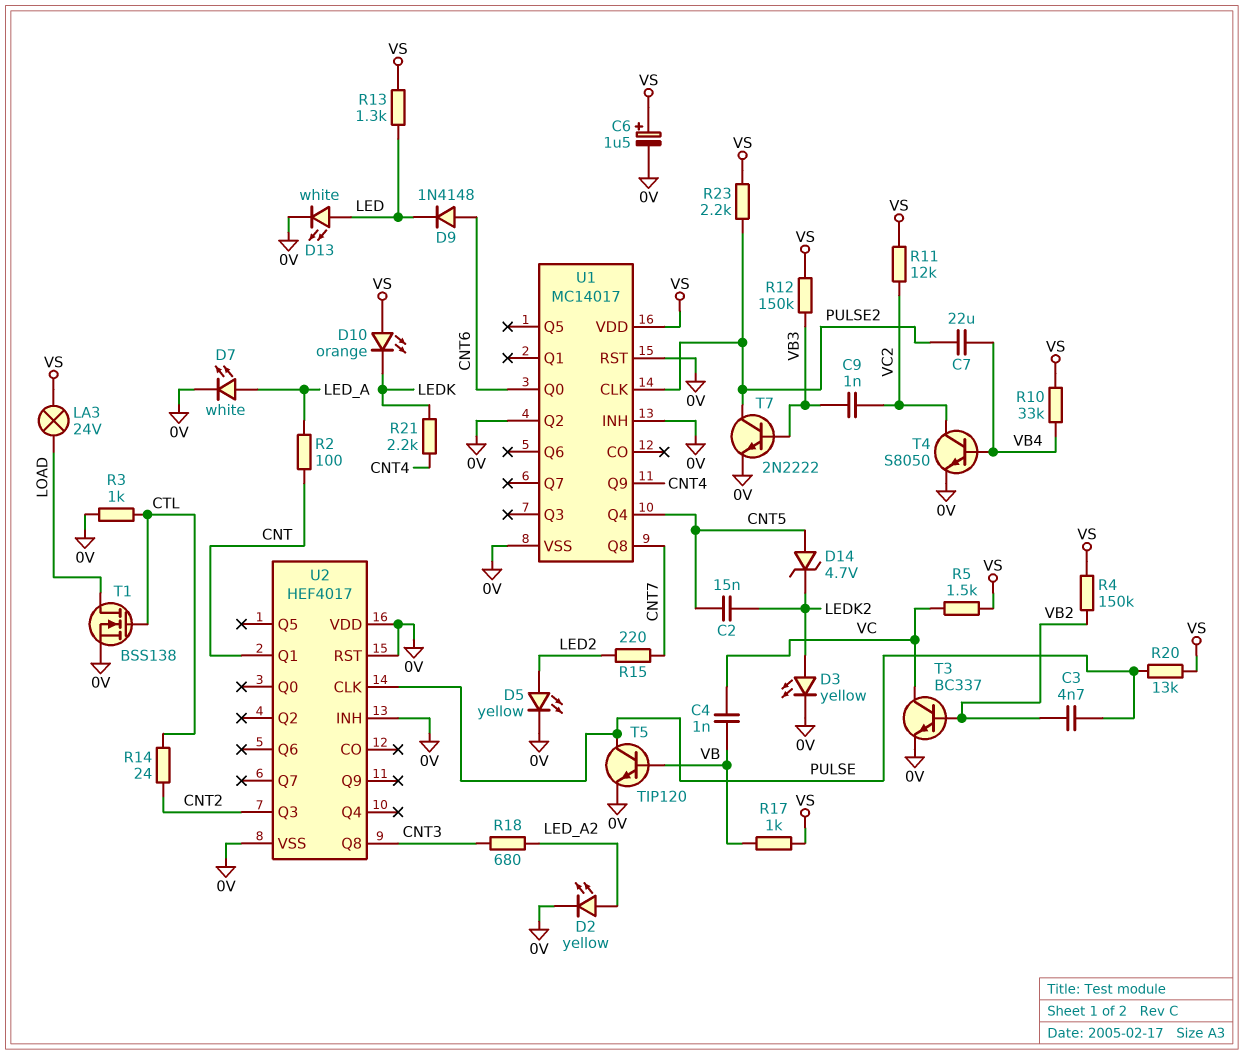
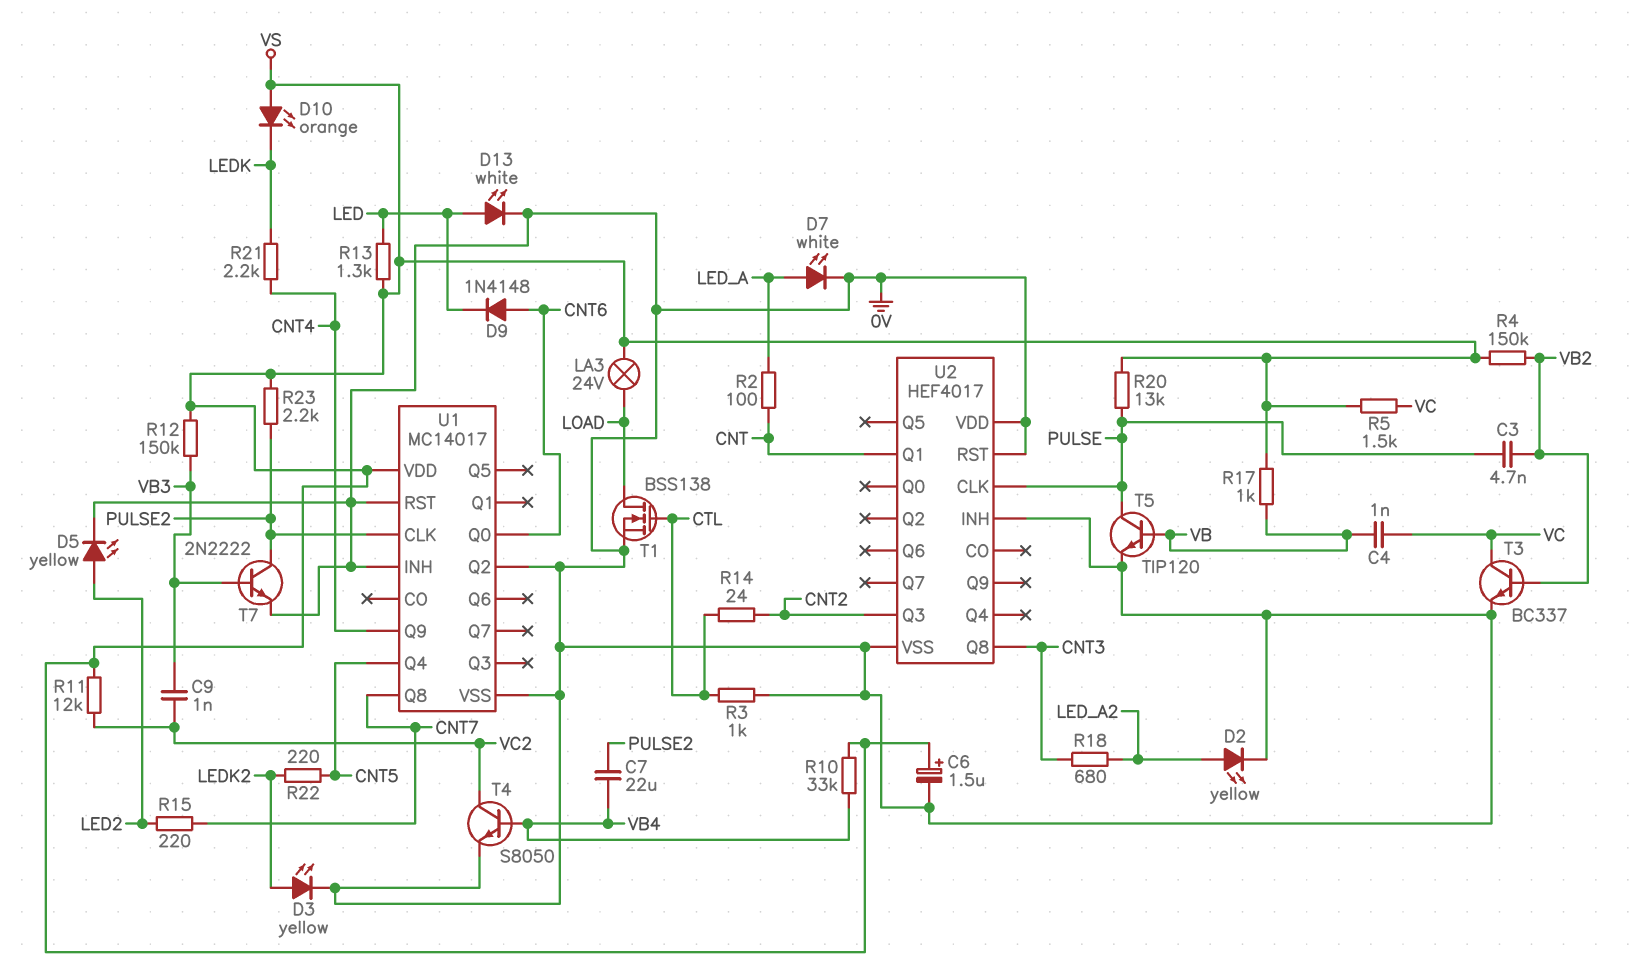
C2: 15nF (CNT5, LEDK2) -> none
D14: zener 4.7V (A CNT5, K LEDK2) -> none
R22: none -> 220 (CNT5, LEDK2)

